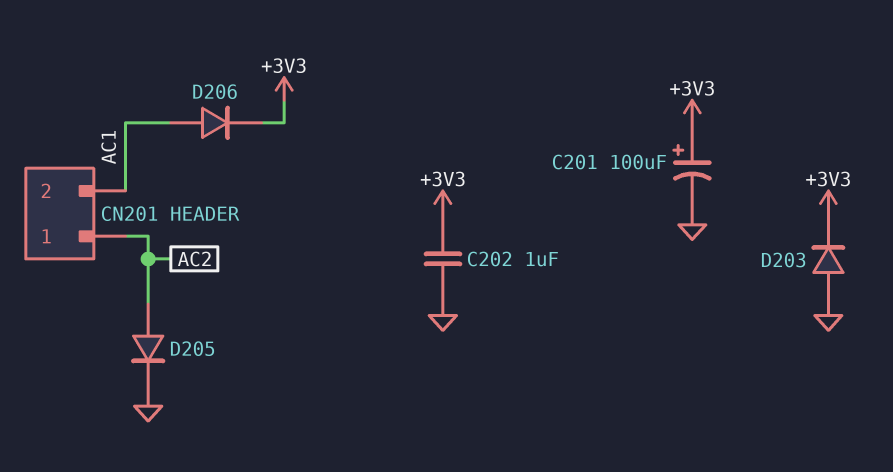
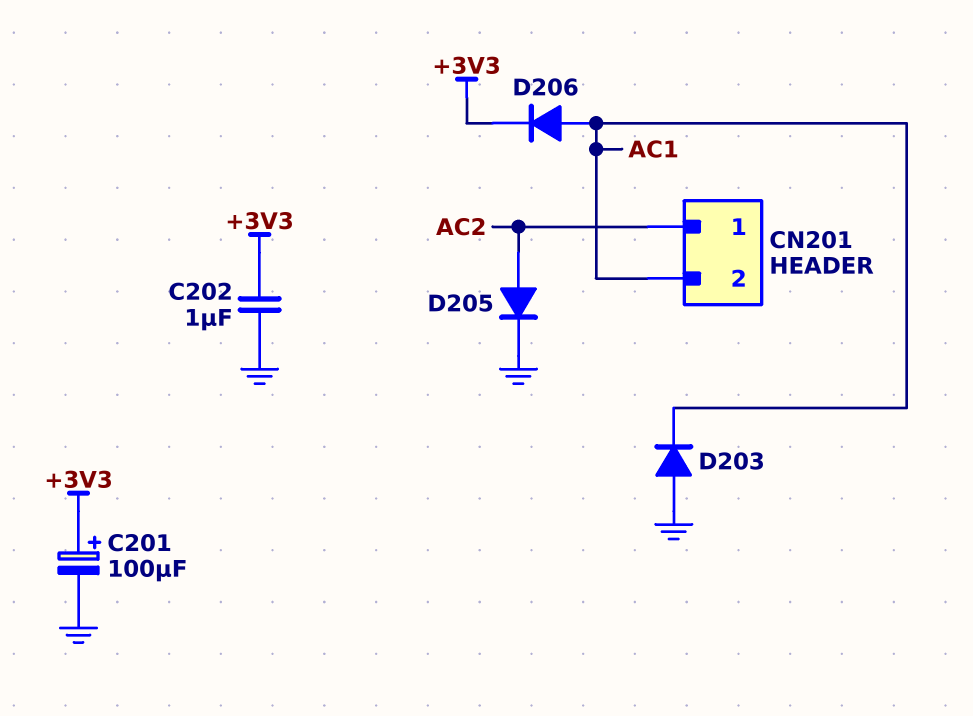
D203: diode (A GND, K +3V3) -> diode (A GND, K AC1)

